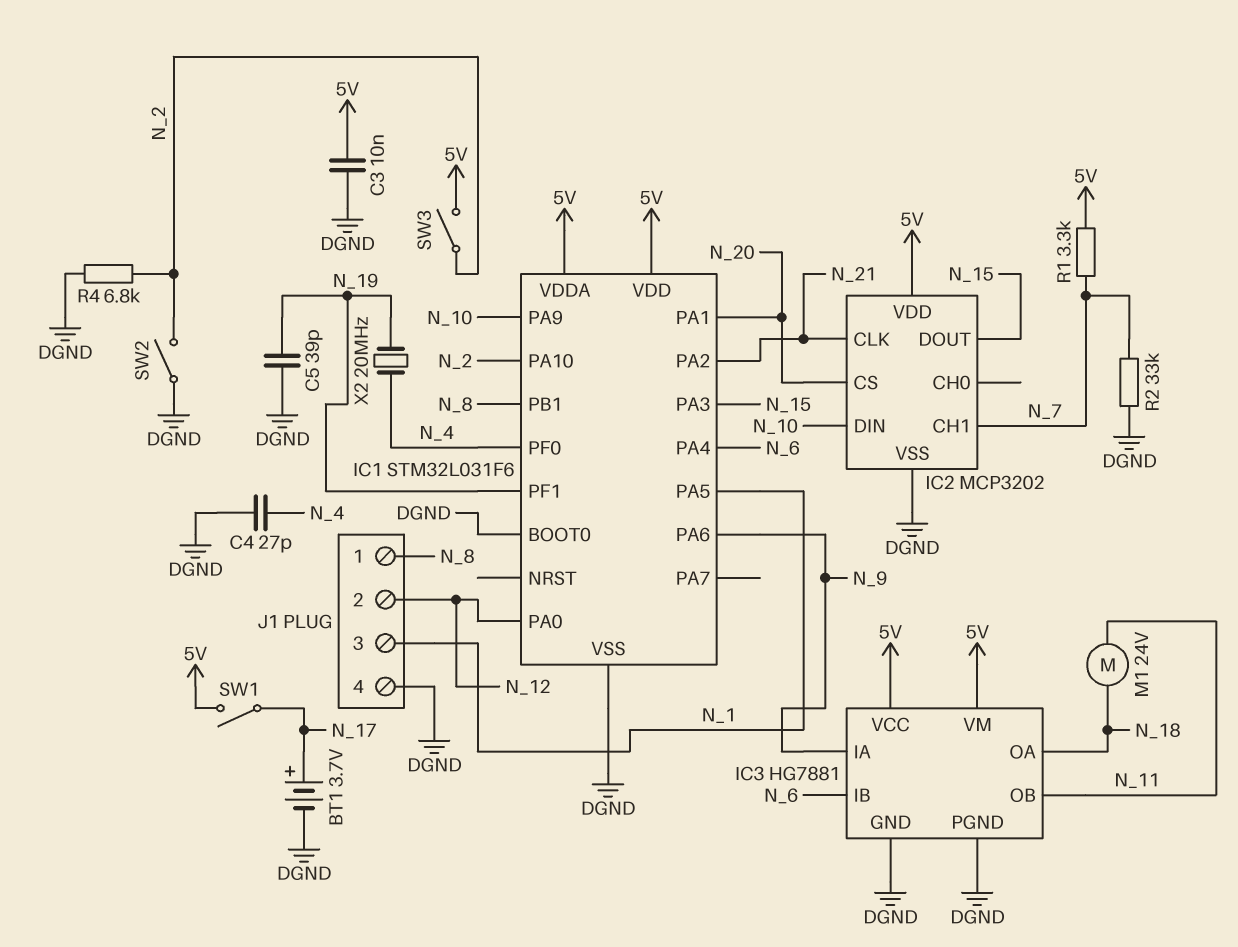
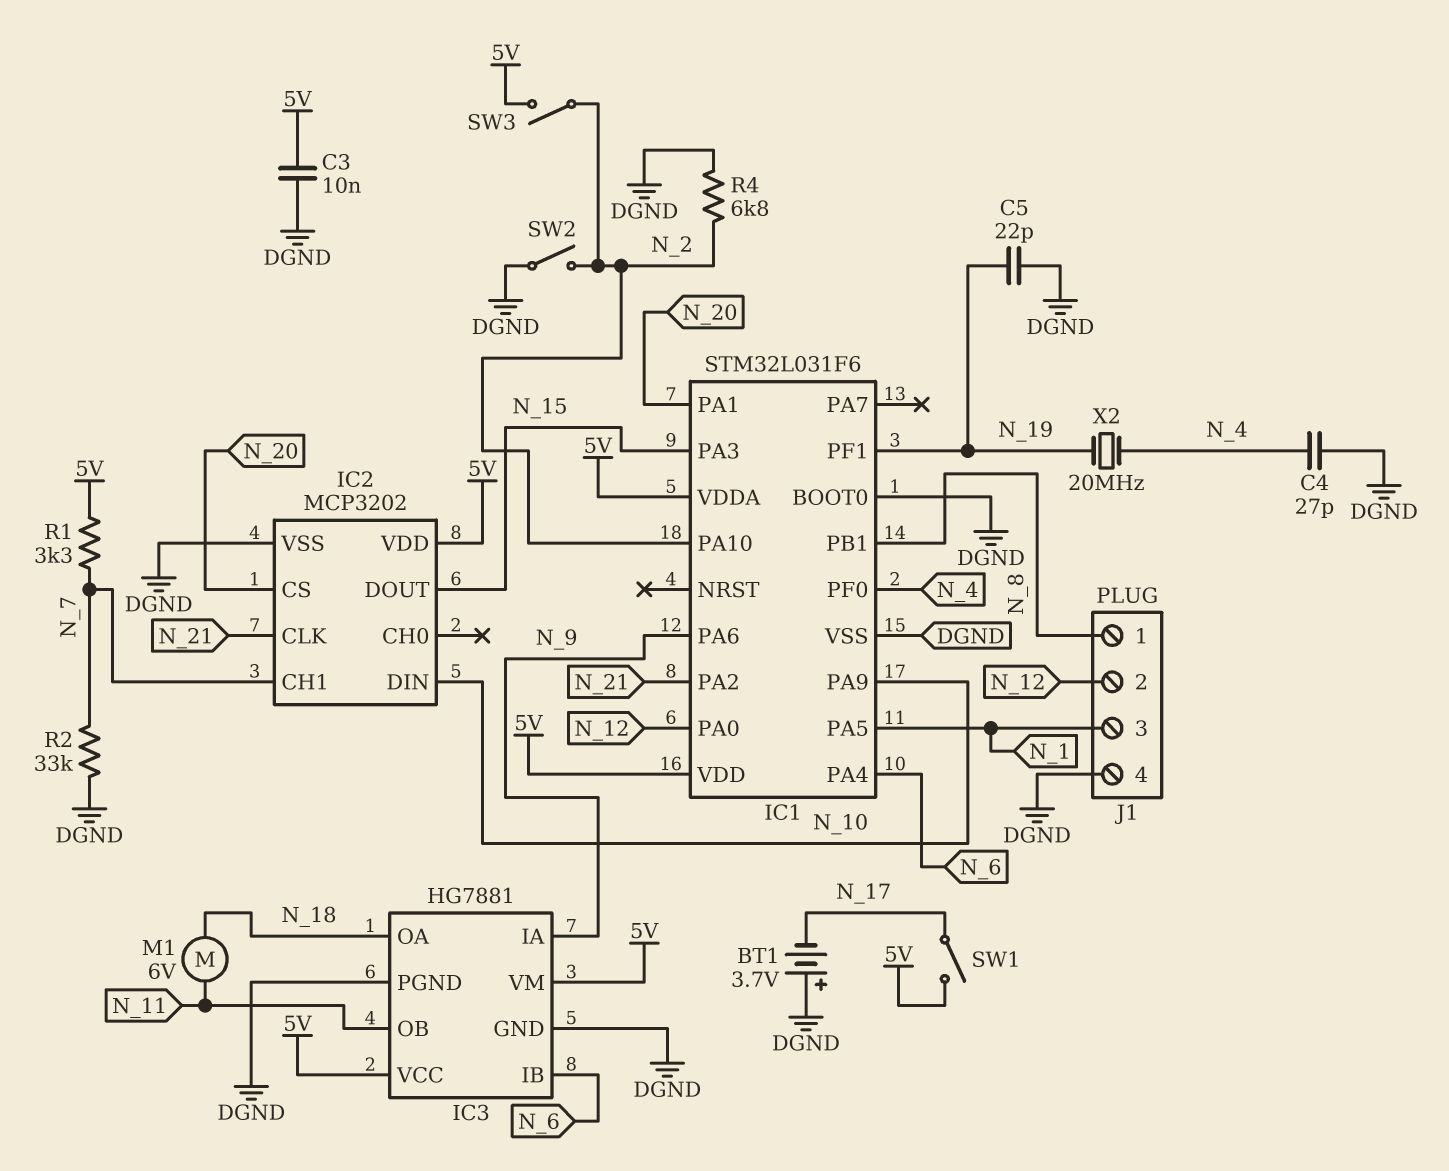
BT1: 3.7V (plus N_17, minus DGND) -> 3.7V (plus DGND, minus N_17)
C5: 39pF (DGND, N_19) -> 22pF (DGND, N_19)
M1: motor 24V (N_11, N_18) -> motor 6V (N_11, N_18)

